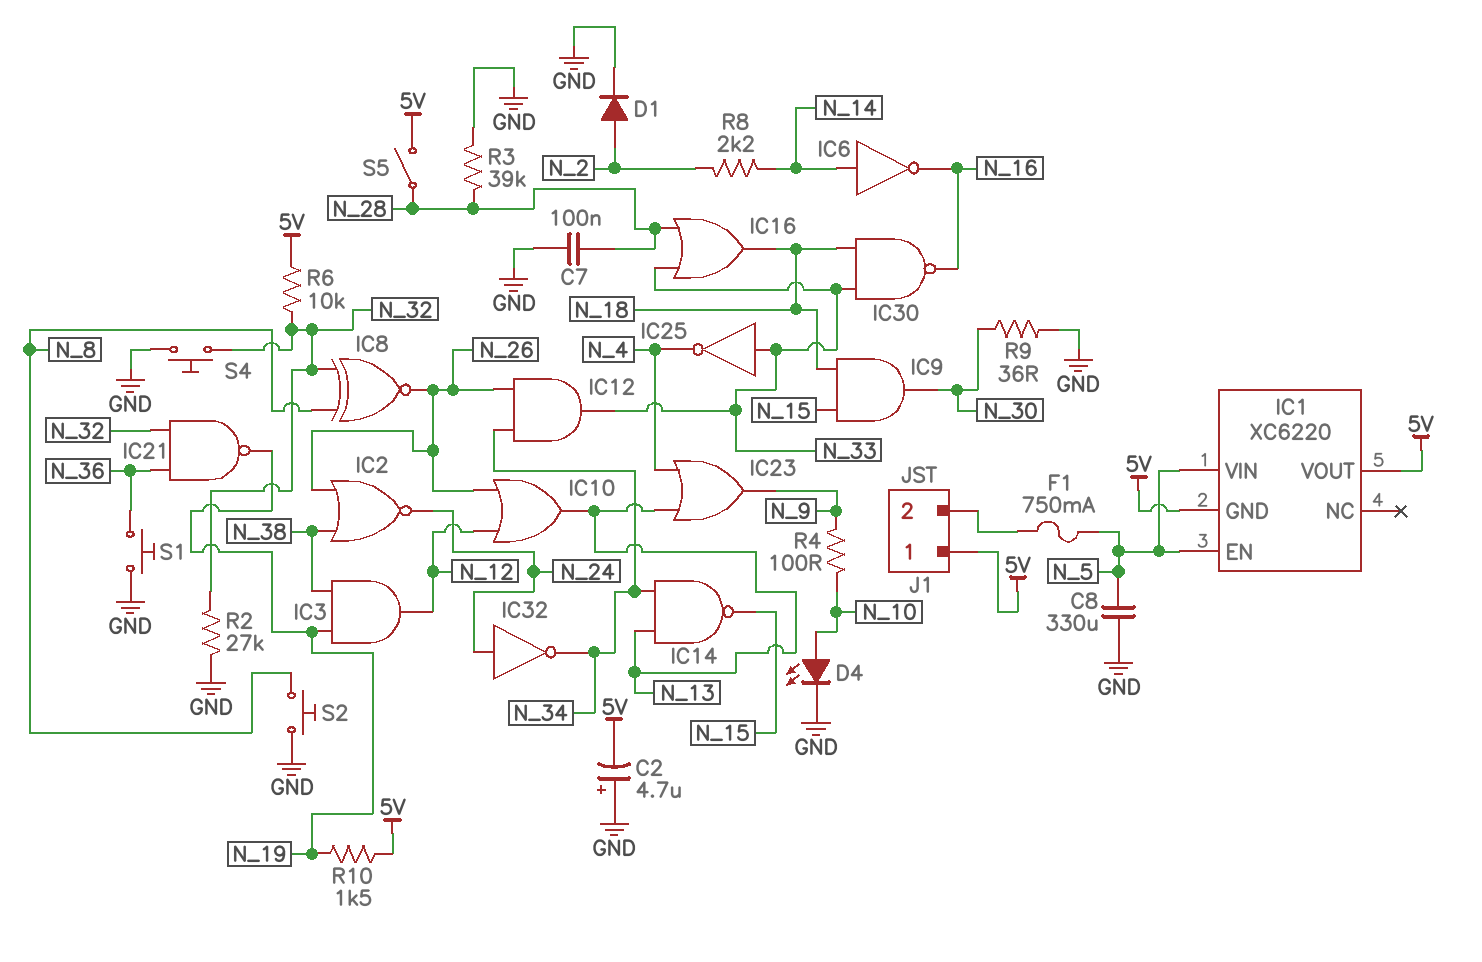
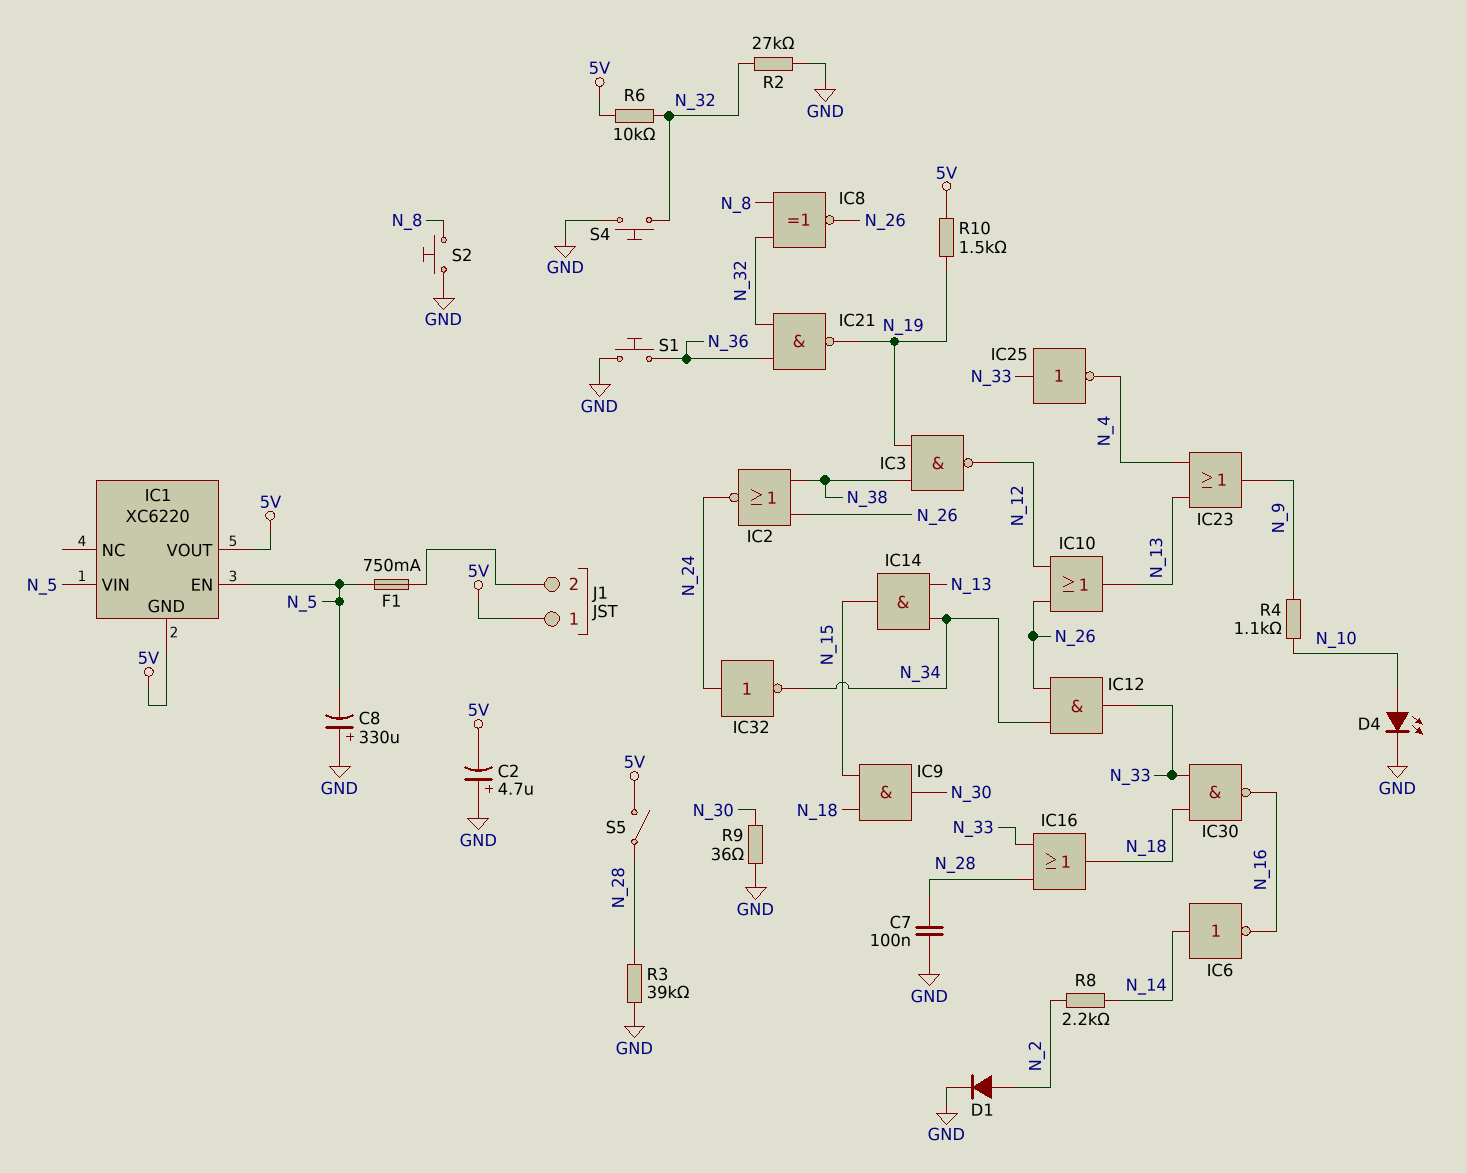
C8: 330uF (GND, N_5) -> 330uF (plus GND, minus N_5)
IC3: AND (in N_19, in N_38, out N_12) -> NAND (in N_19, in N_38, out N_12)
IC14: NAND (in N_13, in N_34, out N_15) -> AND (in N_13, in N_34, out N_15)
R4: 100 (N_9, N_10) -> 1.1k (N_9, N_10)

